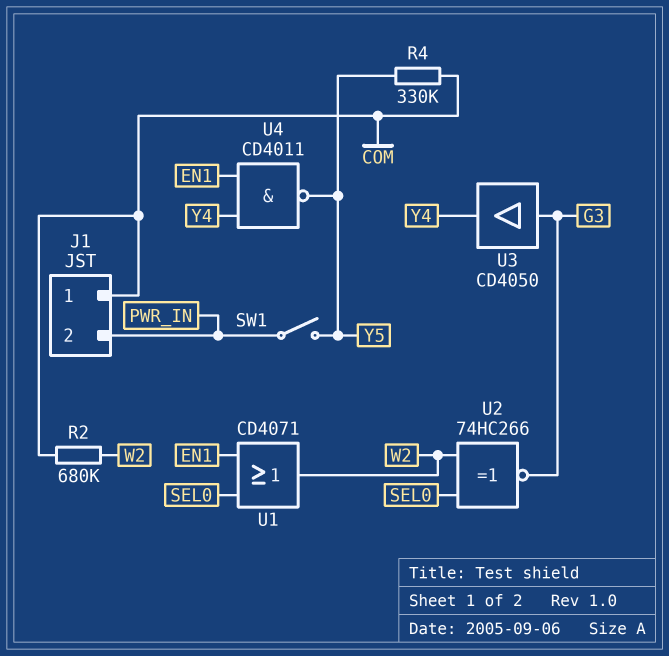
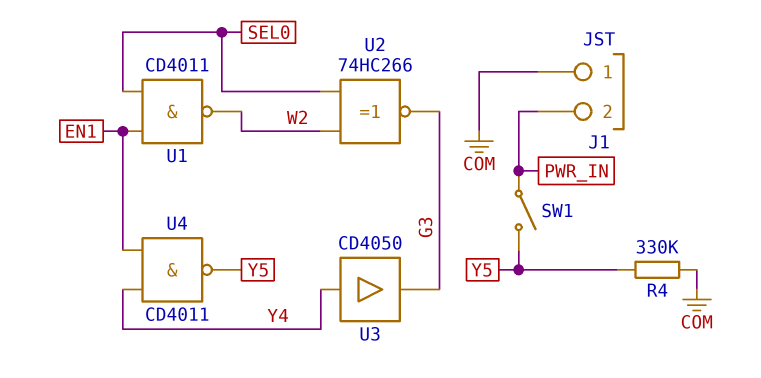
R2: 680k (COM, W2) -> none
U1: OR CD4071 (in EN1, in SEL0, out W2) -> NAND CD4011 (in EN1, in SEL0, out W2)
U3: buffer CD4050 (in G3, out Y4) -> buffer CD4050 (in Y4, out G3)

